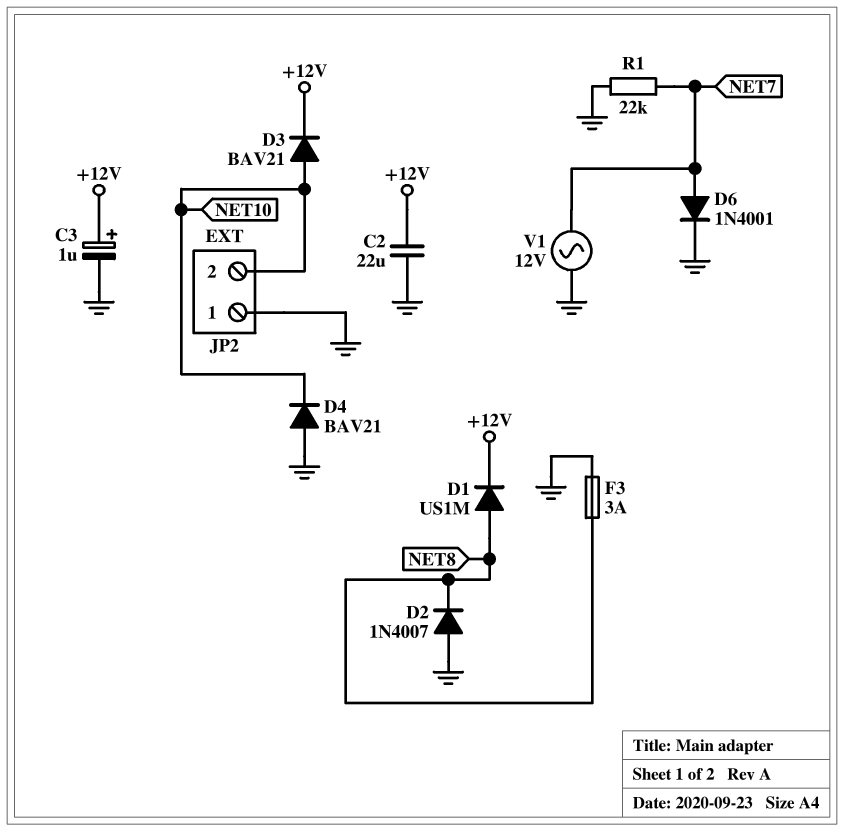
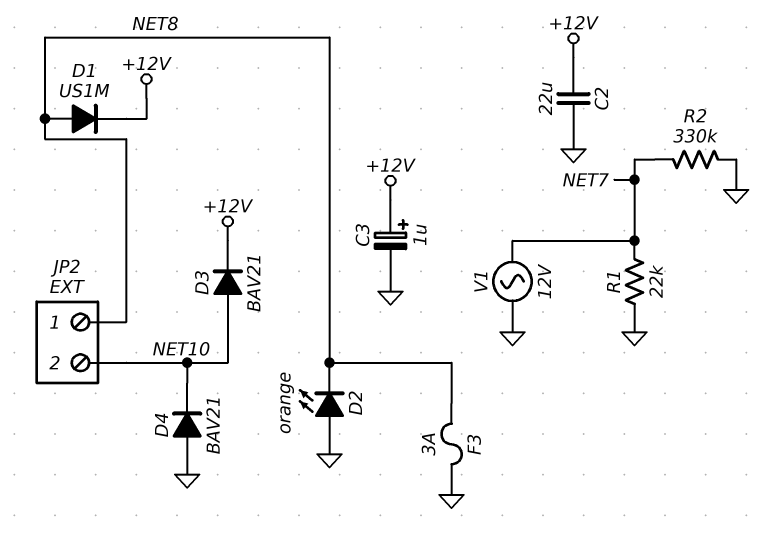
D2: diode 1N4007 (A GND, K NET8) -> LED orange (A GND, K NET8)
D6: diode 1N4001 (A NET7, K GND) -> none
JP2 pin 1: GND -> NET8
R2: none -> 330k (GND, NET7)

